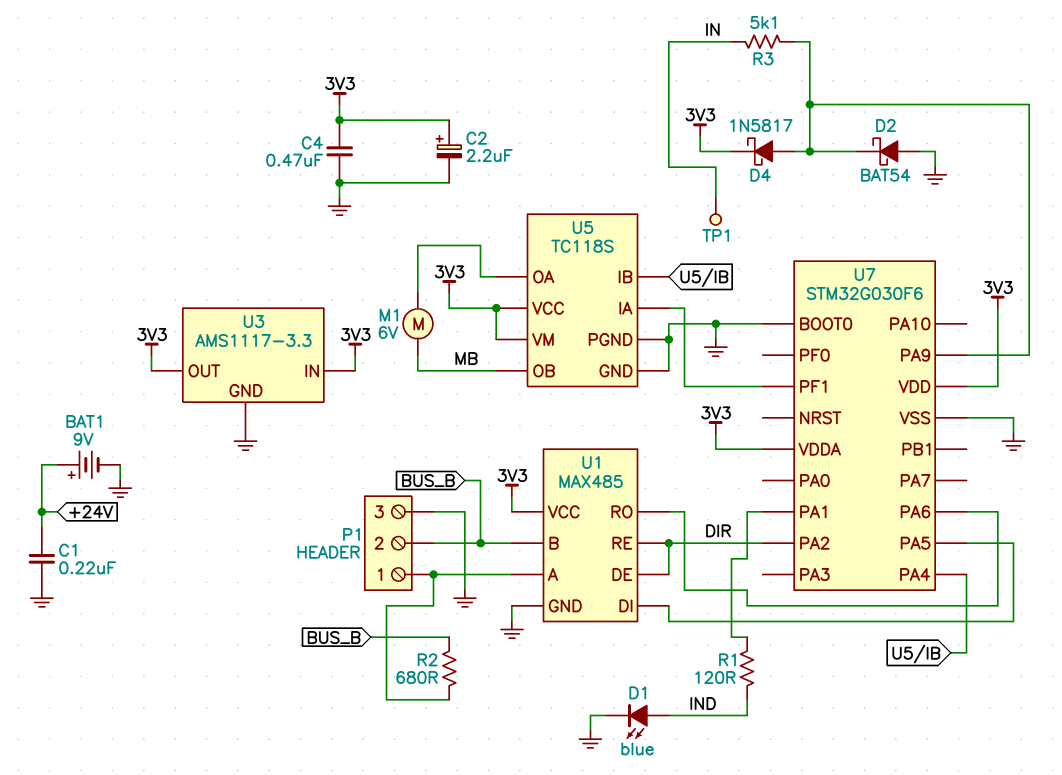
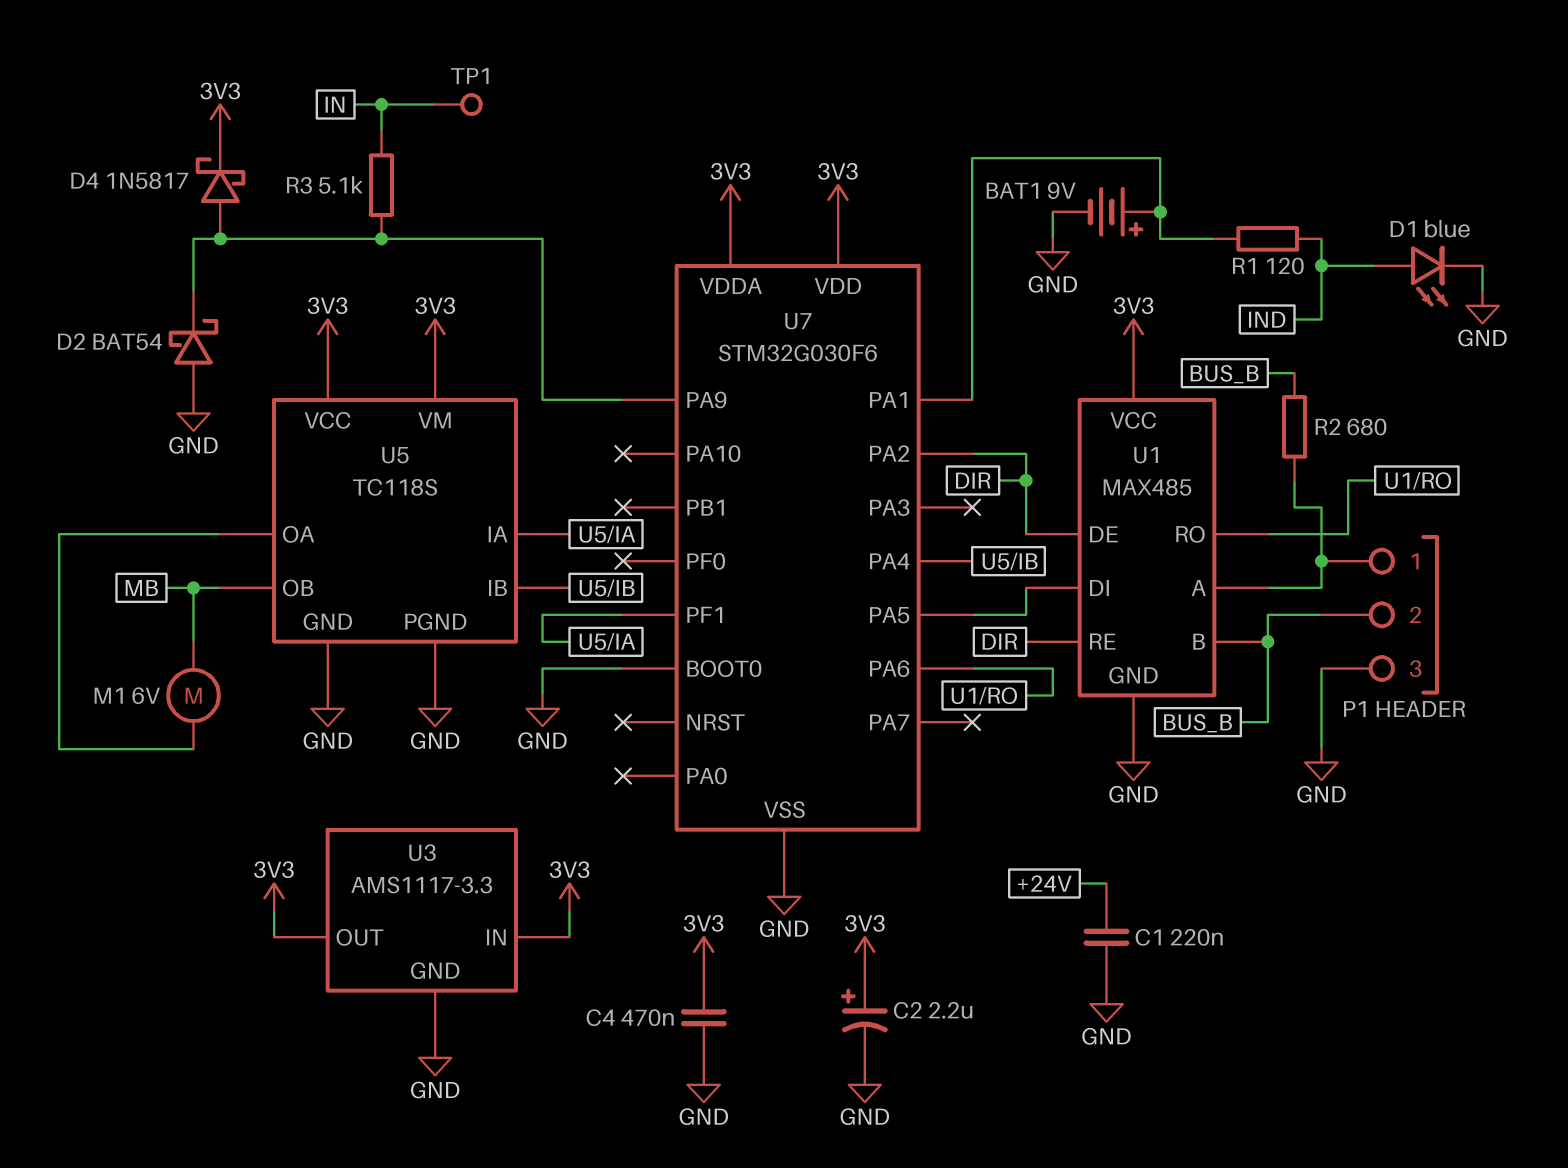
BAT1: 9V (plus +24V, minus GND) -> 9V (plus U7/PA1, minus GND)

